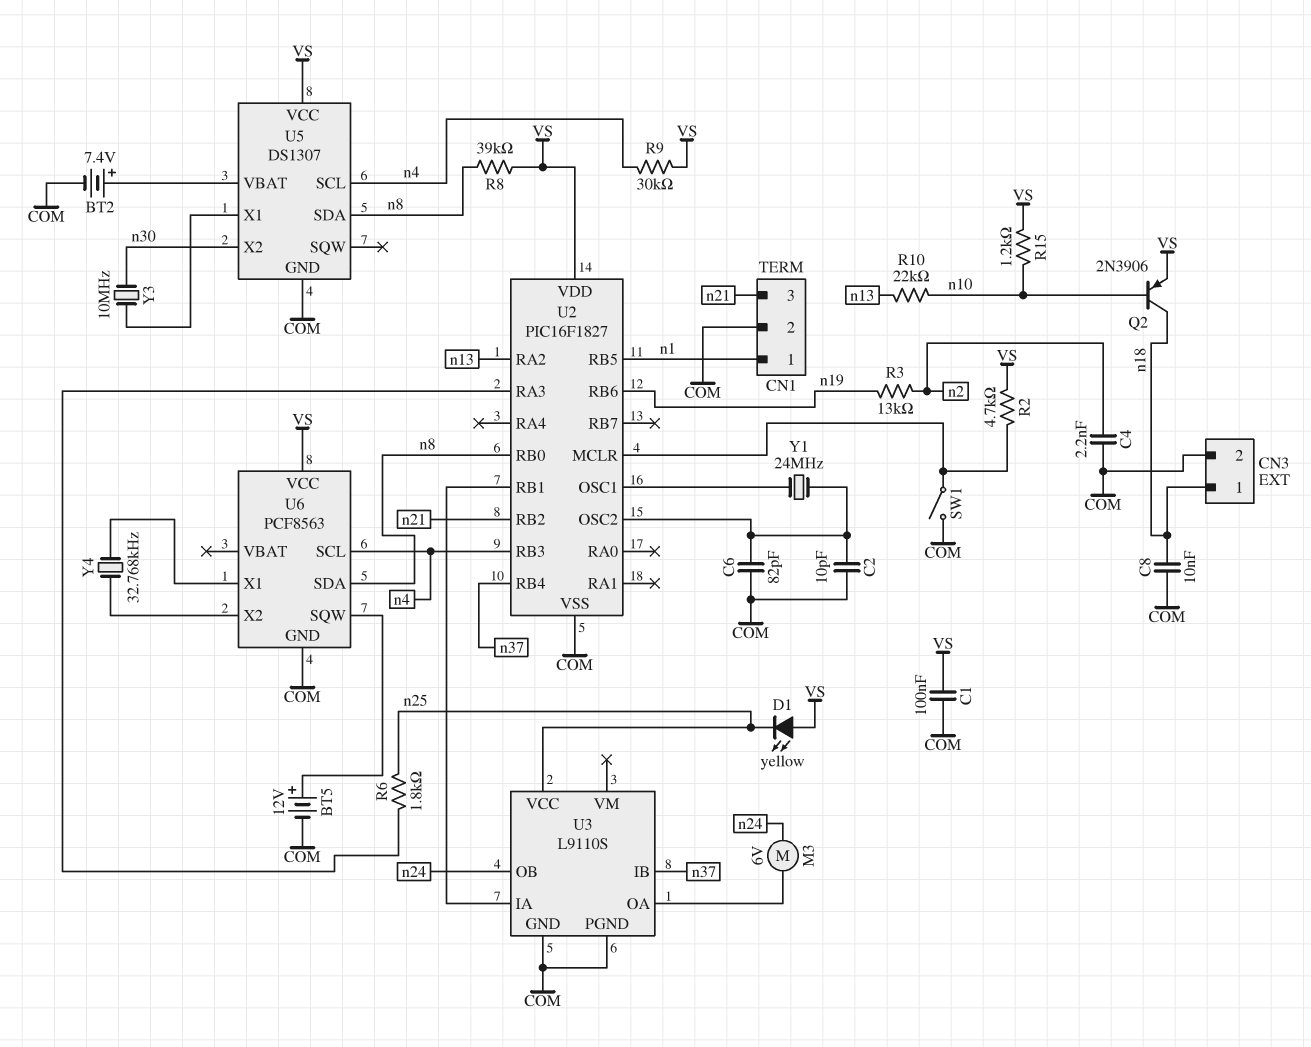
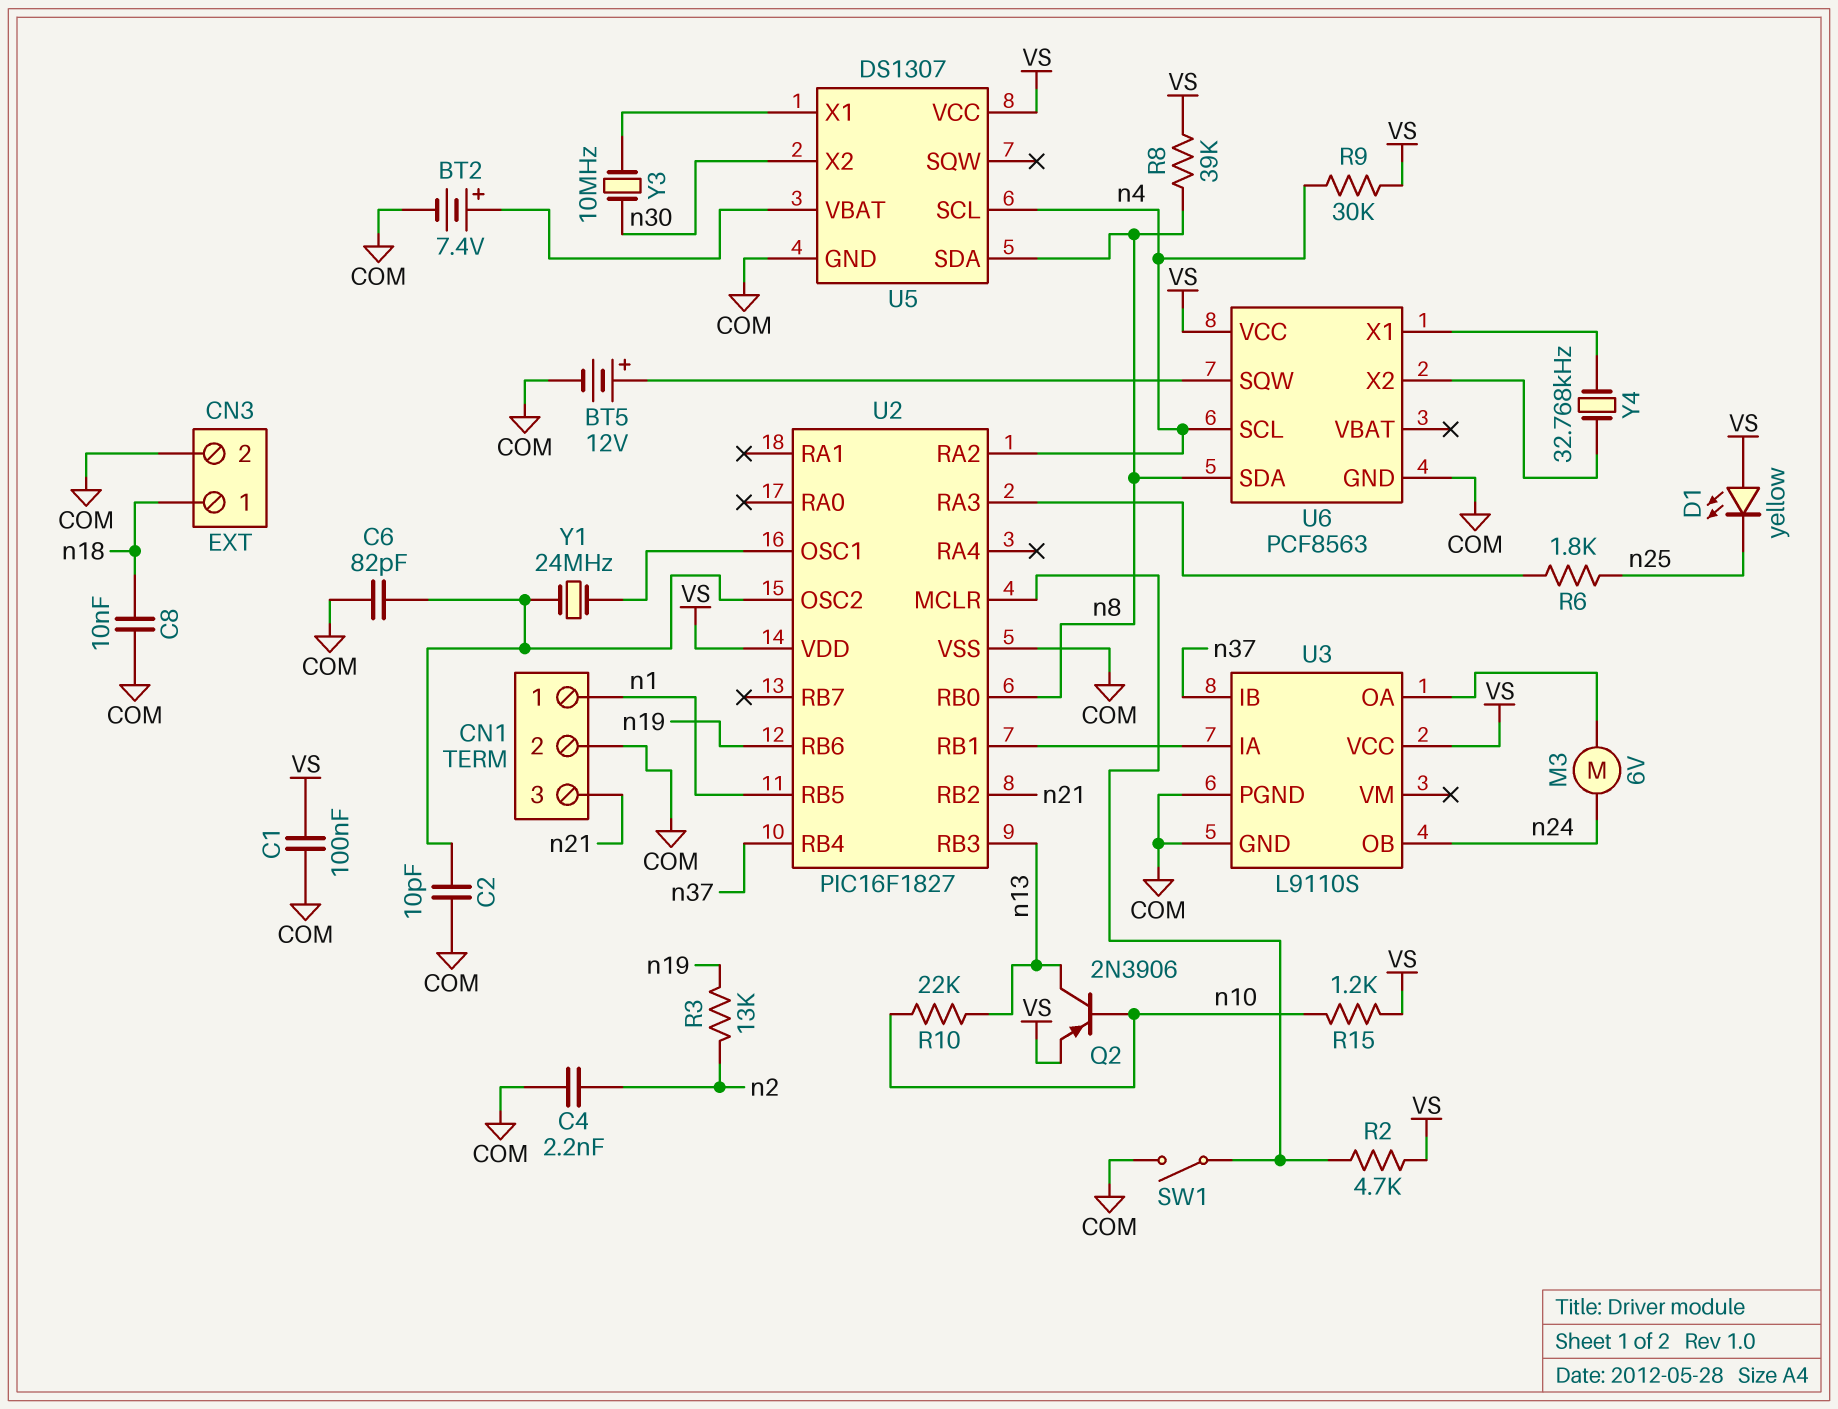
Q2: PNP 2N3906 (B n10, C n18, E VS) -> PNP 2N3906 (B n10, C n13, E VS)
U2 pin RA2: n13 -> n4
U2 pin RB3: n4 -> n13
U3 pin VCC: n25 -> VS

